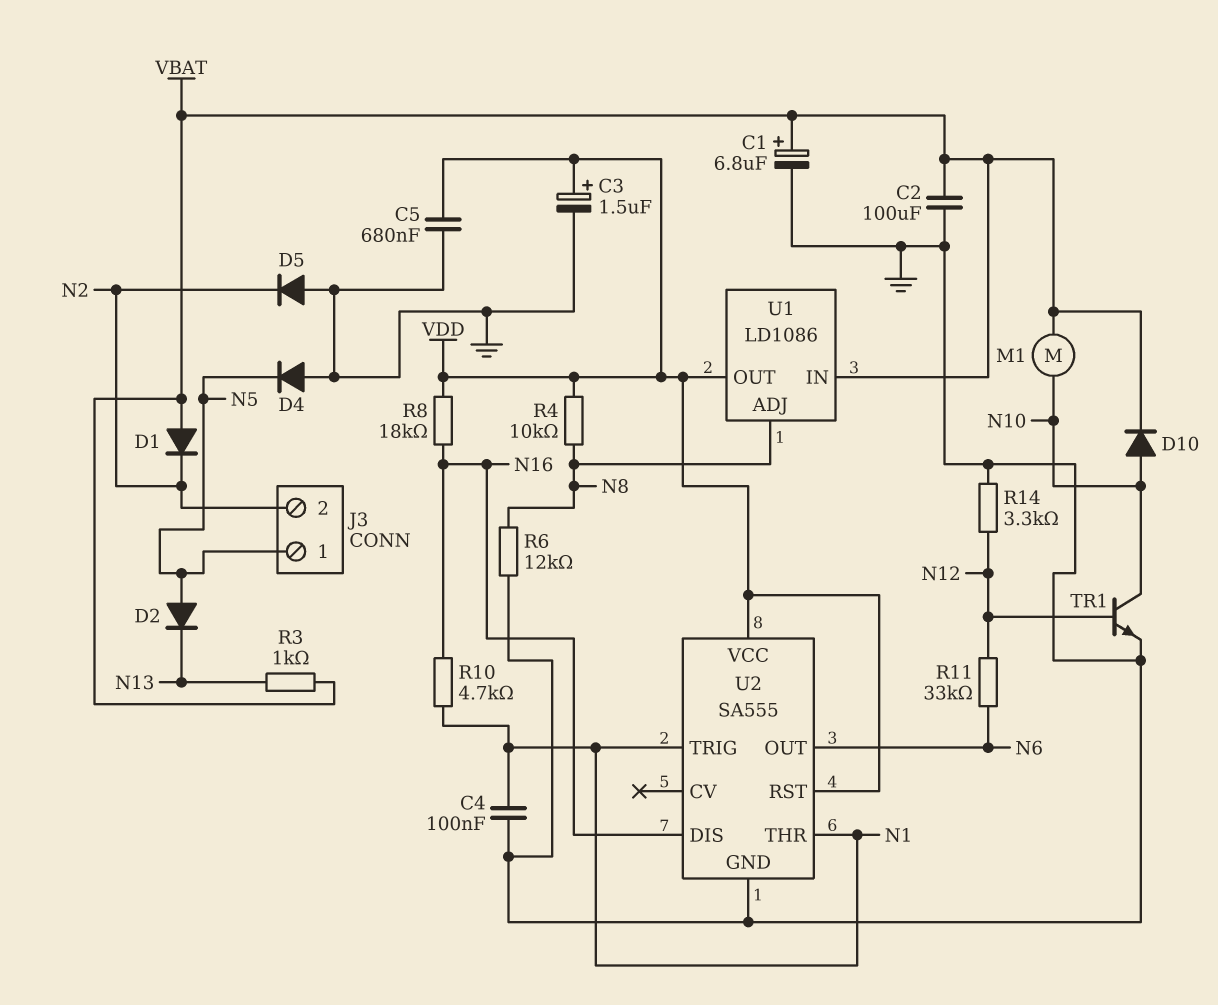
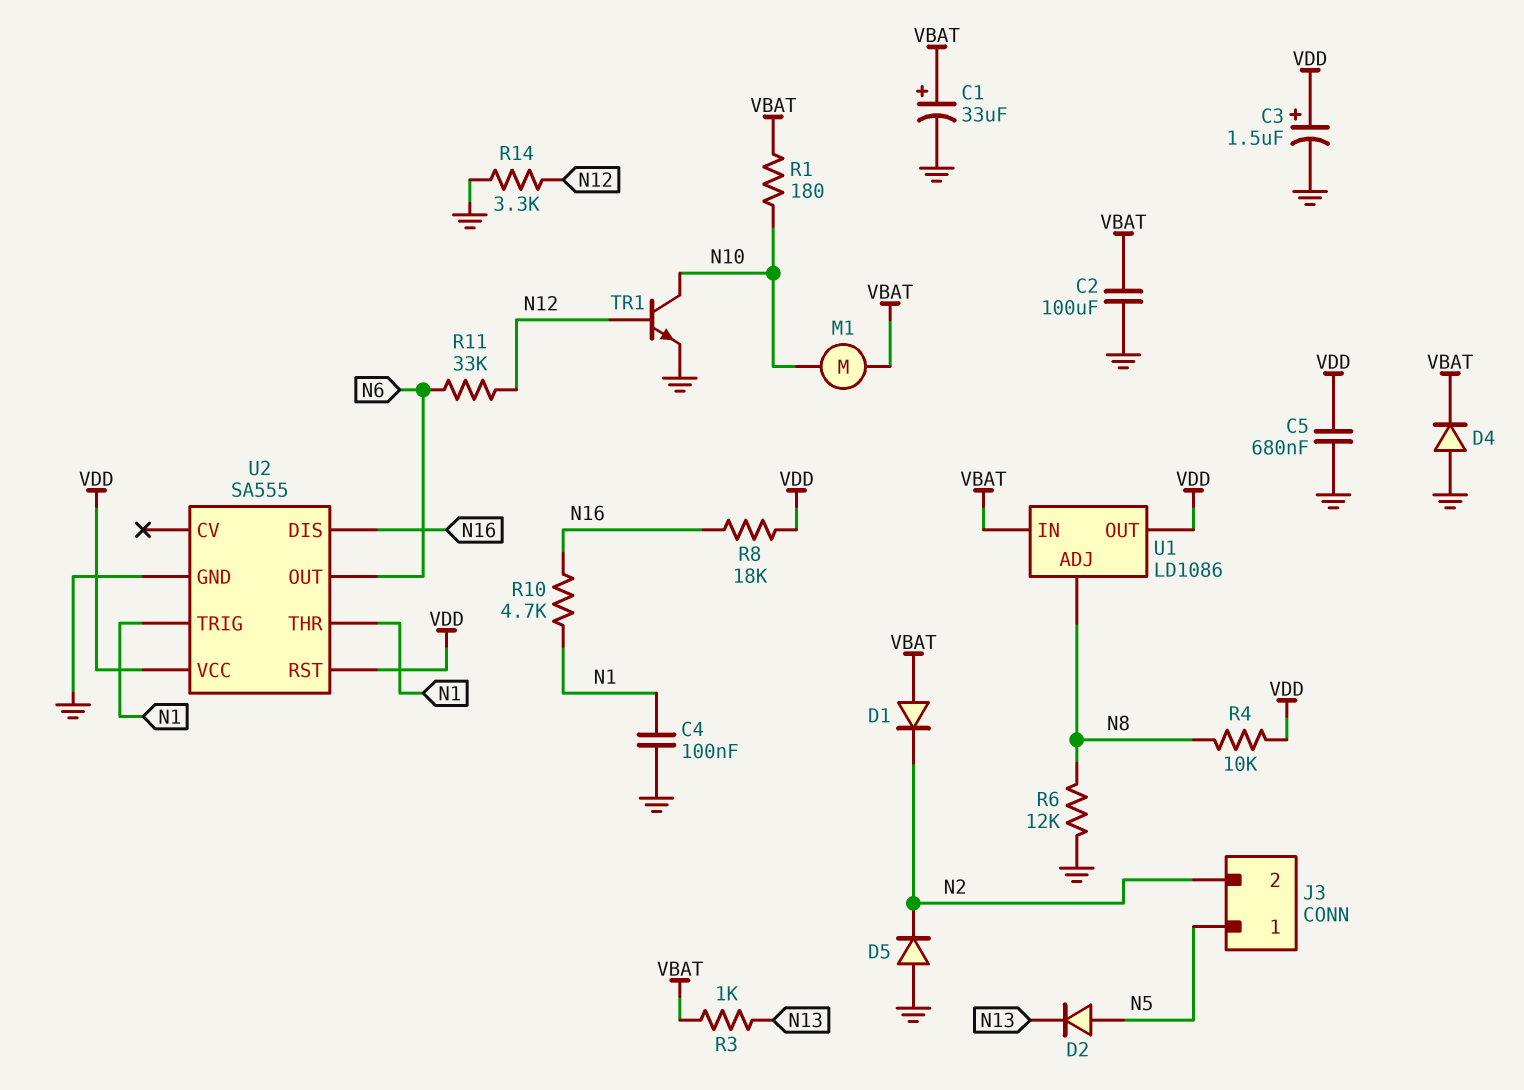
C1: 6.8uF (plus VBAT, minus GND) -> 33uF (plus VBAT, minus GND)
D4: diode (A GND, K N5) -> diode (A GND, K VBAT)
D10: diode (A N10, K VBAT) -> none
R1: none -> 180 (N10, VBAT)

